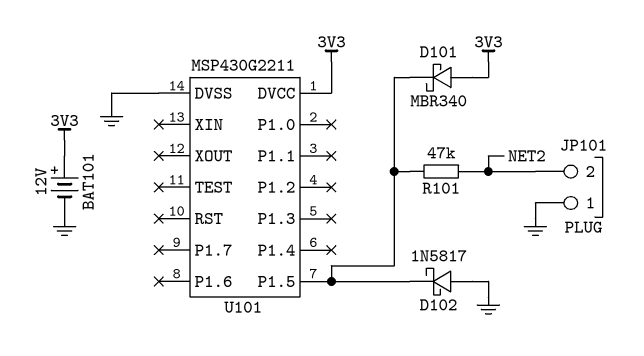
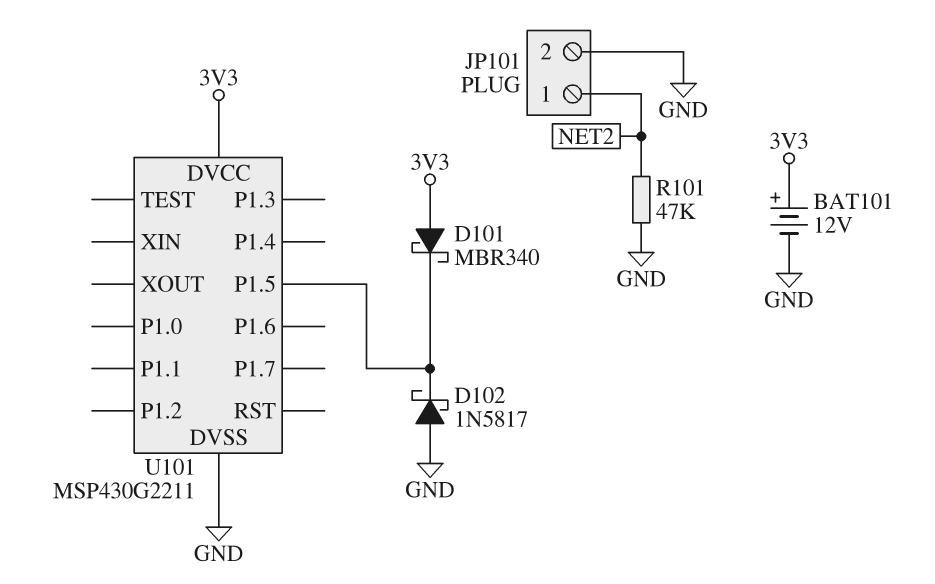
JP101 pin 1: GND -> NET2
JP101 pin 2: NET2 -> GND
R101: 47k (NET2, U101/P1.5) -> 47k (GND, NET2)

